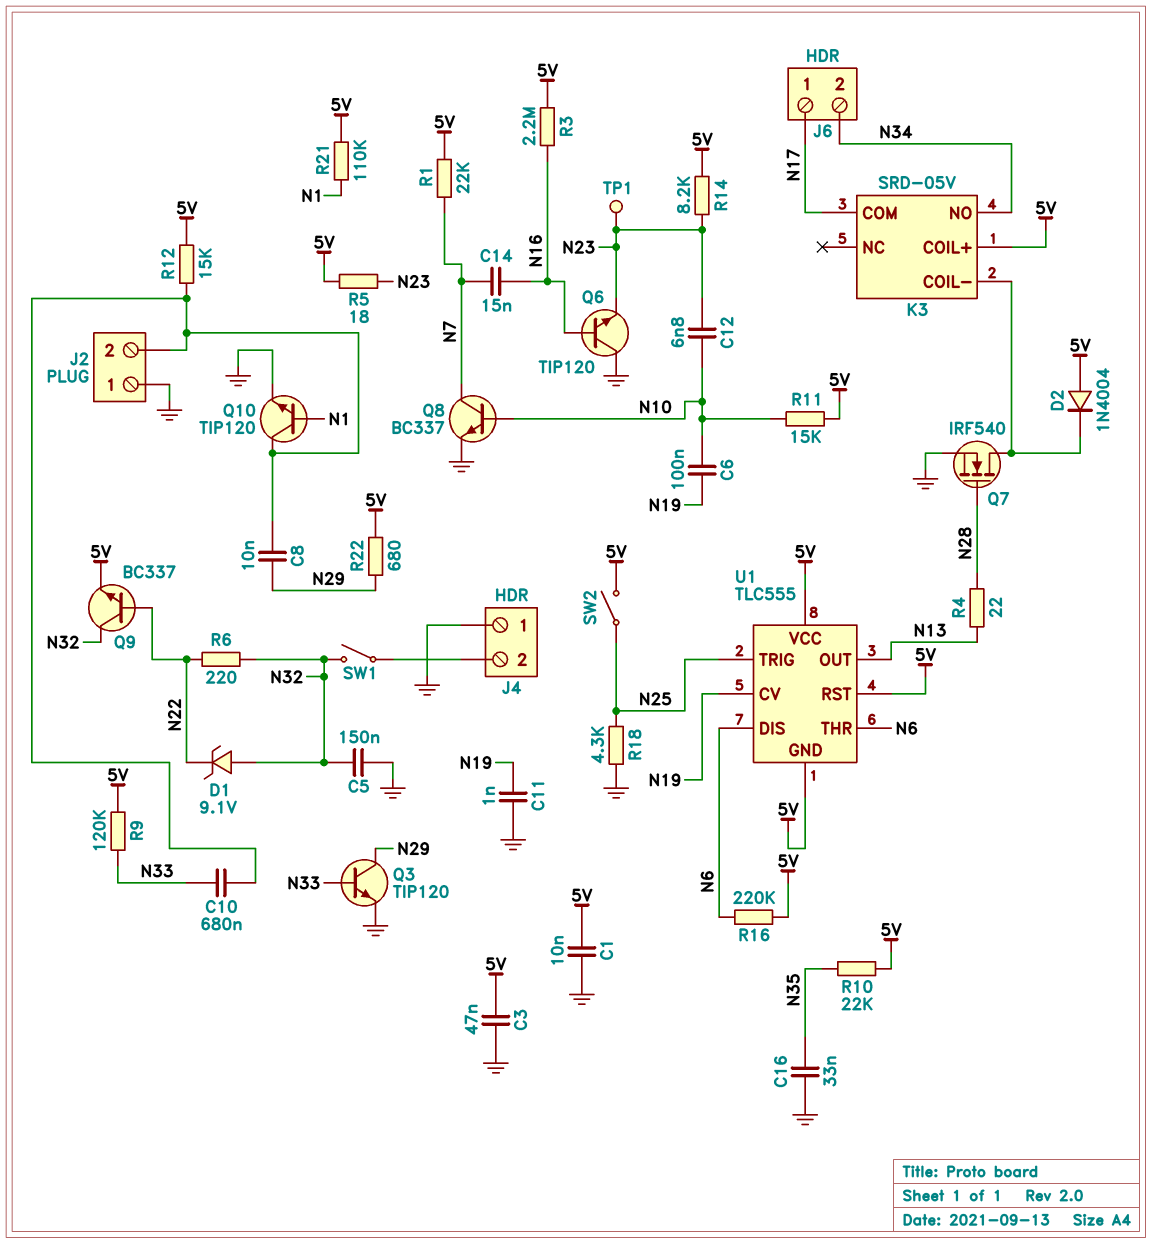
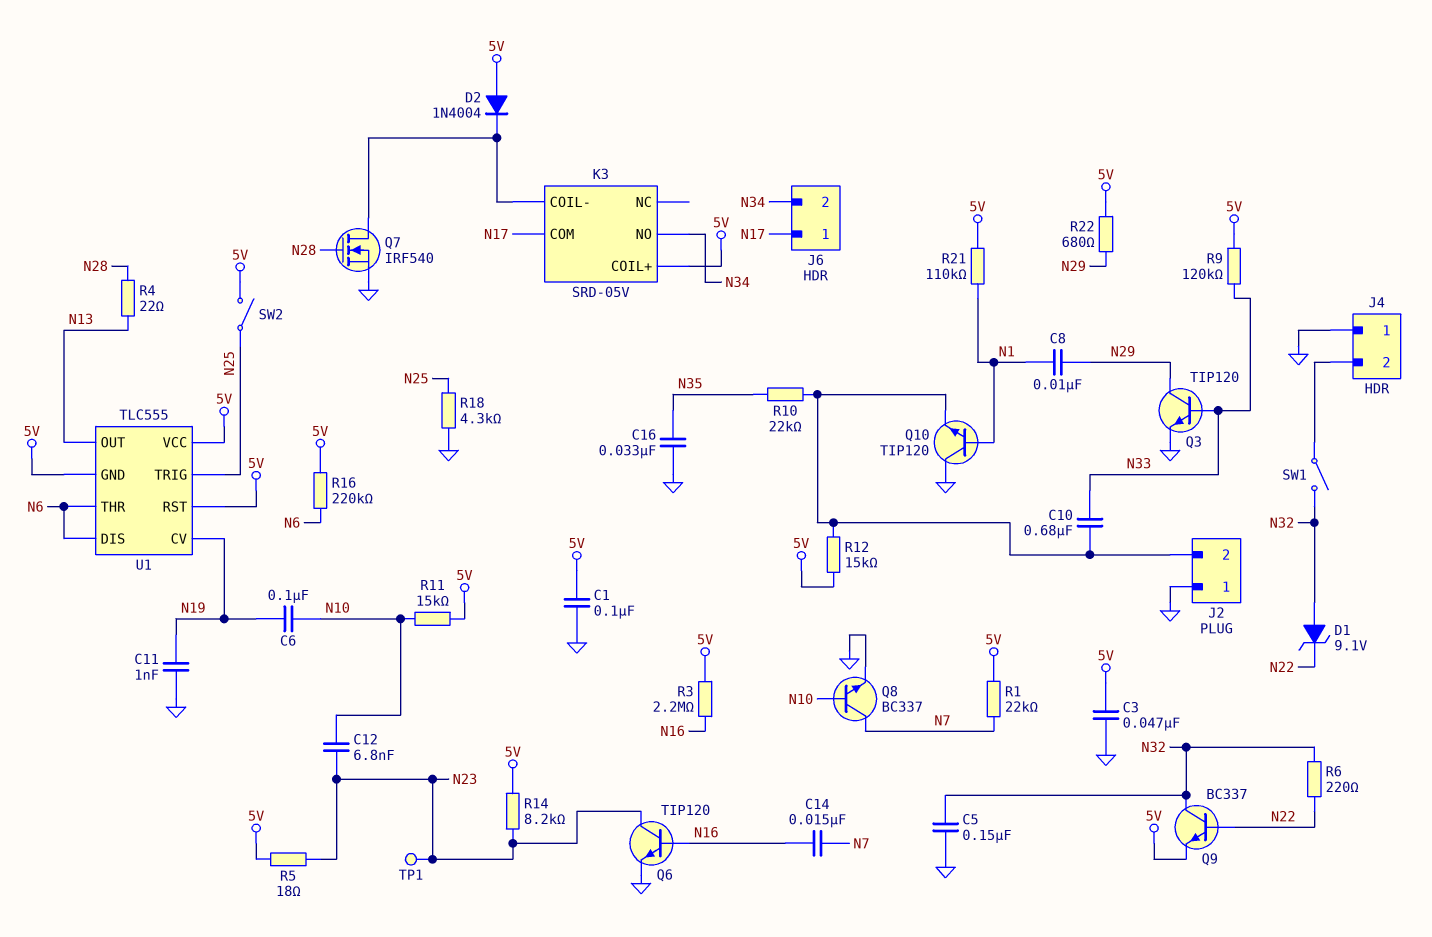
C1: 10nF (5V, GND) -> 100nF (5V, GND)
C8: 10nF (J2/2, N29) -> 10nF (N1, N29)
Q6: NPN TIP120 (B N16, C GND, E N23) -> NPN TIP120 (B N16, C N23, E GND)
Q10: NPN TIP120 (B N1, C J2/2, E GND) -> NPN TIP120 (B N1, C GND, E J2/2)
R10: 22k (5V, N35) -> 22k (J2/2, N35)

